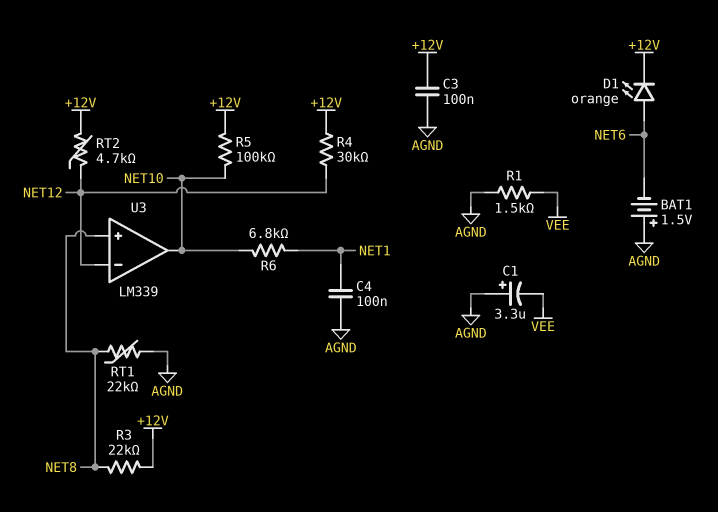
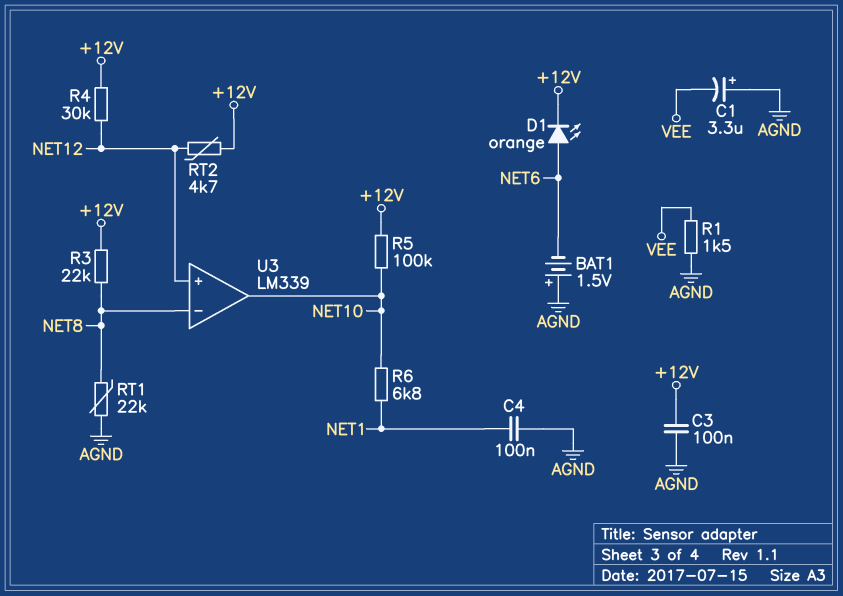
U3 pin in+: NET8 -> NET12
U3 pin in-: NET12 -> NET8

